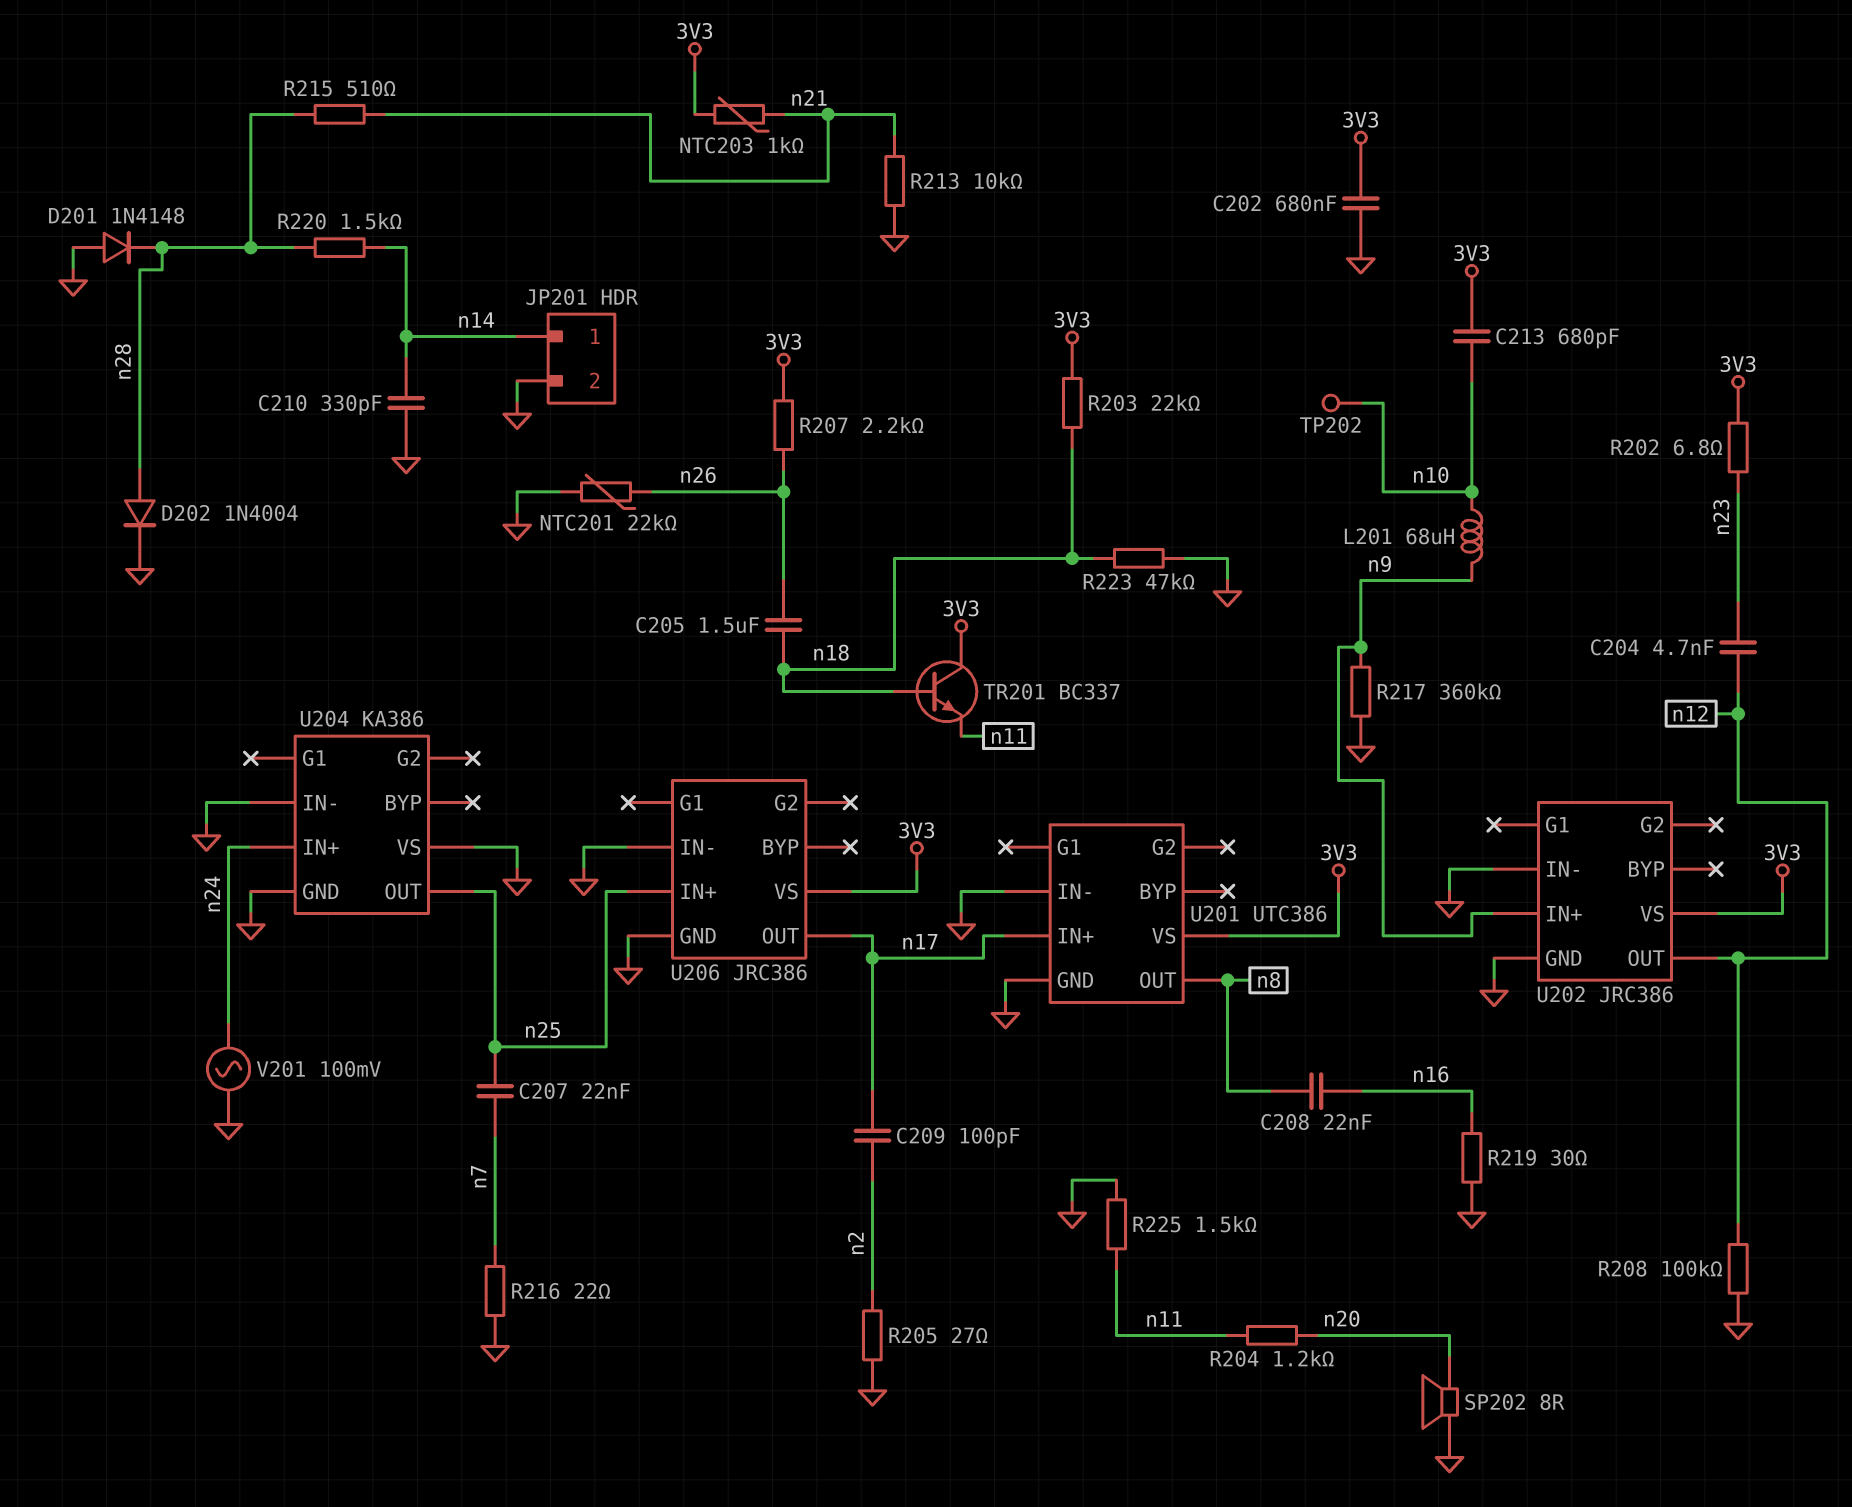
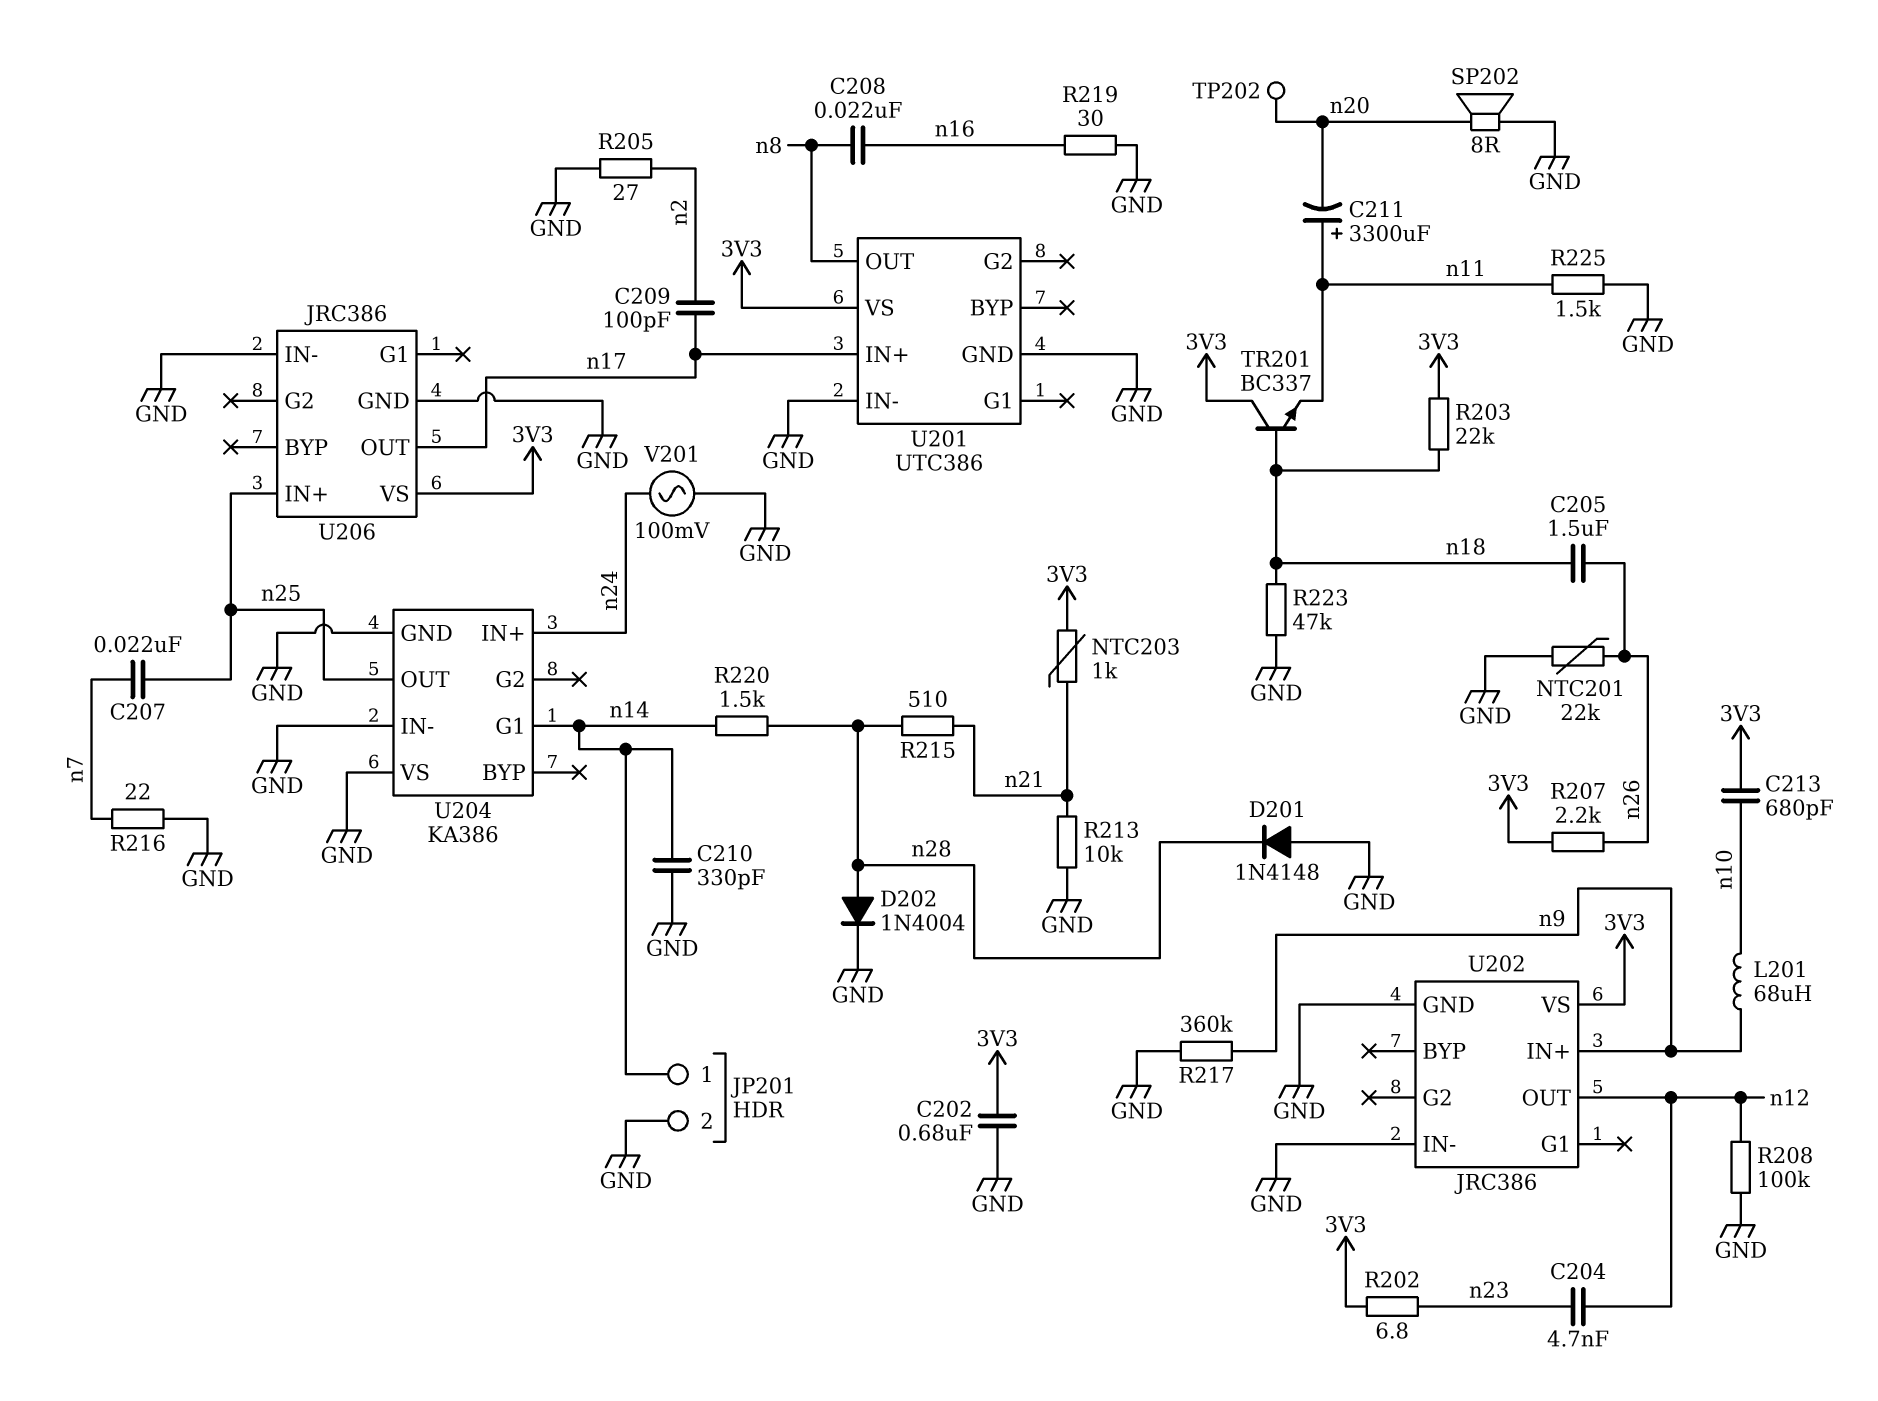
C211: none -> 3300uF (plus n11, minus n20)
R204: 1.2k (n11, n20) -> none
TP202: test point (n10) -> test point (n20)
U204 pin G1: none -> n14

